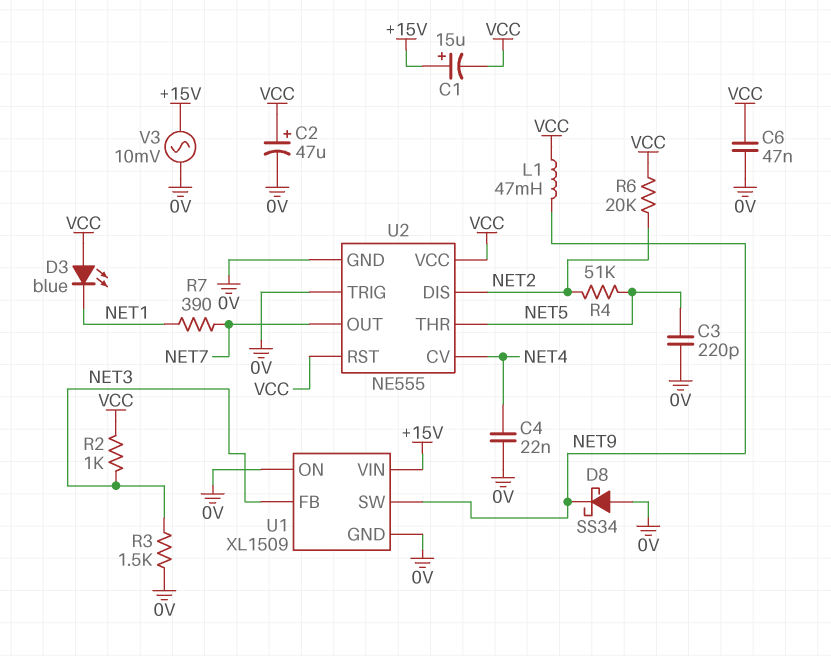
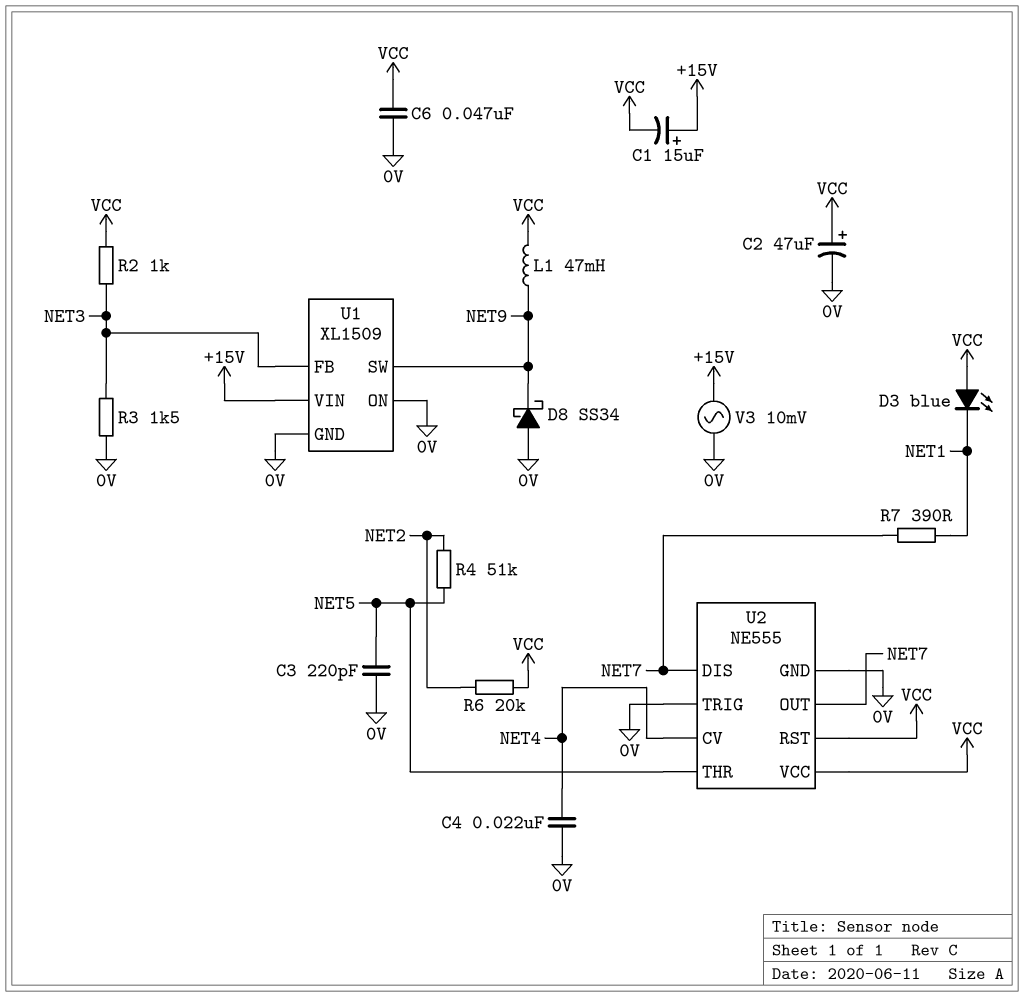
U2 pin DIS: NET2 -> NET7

